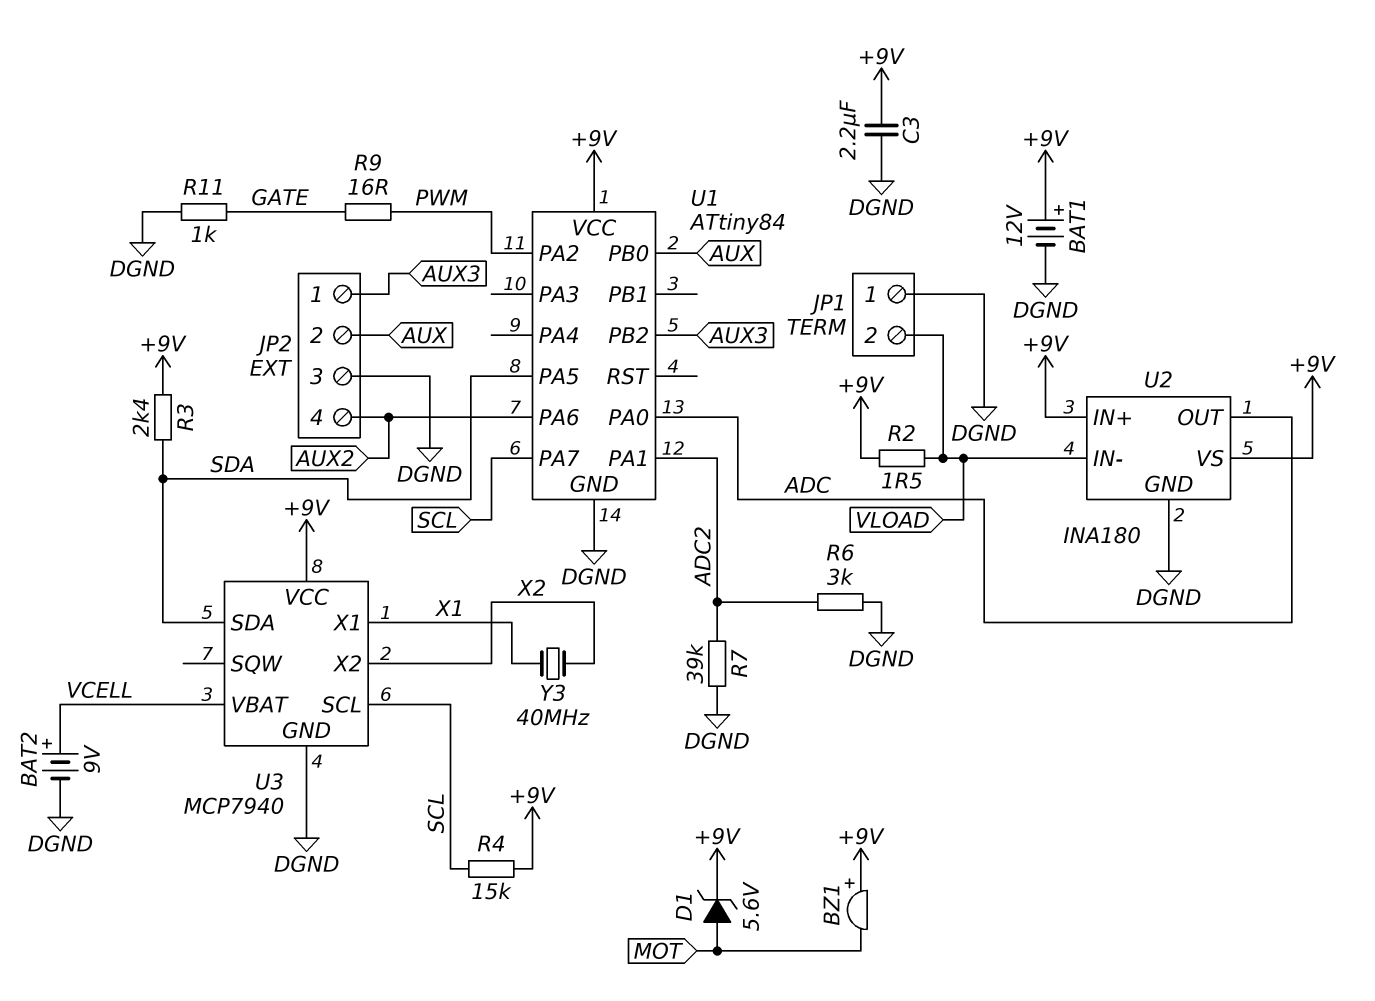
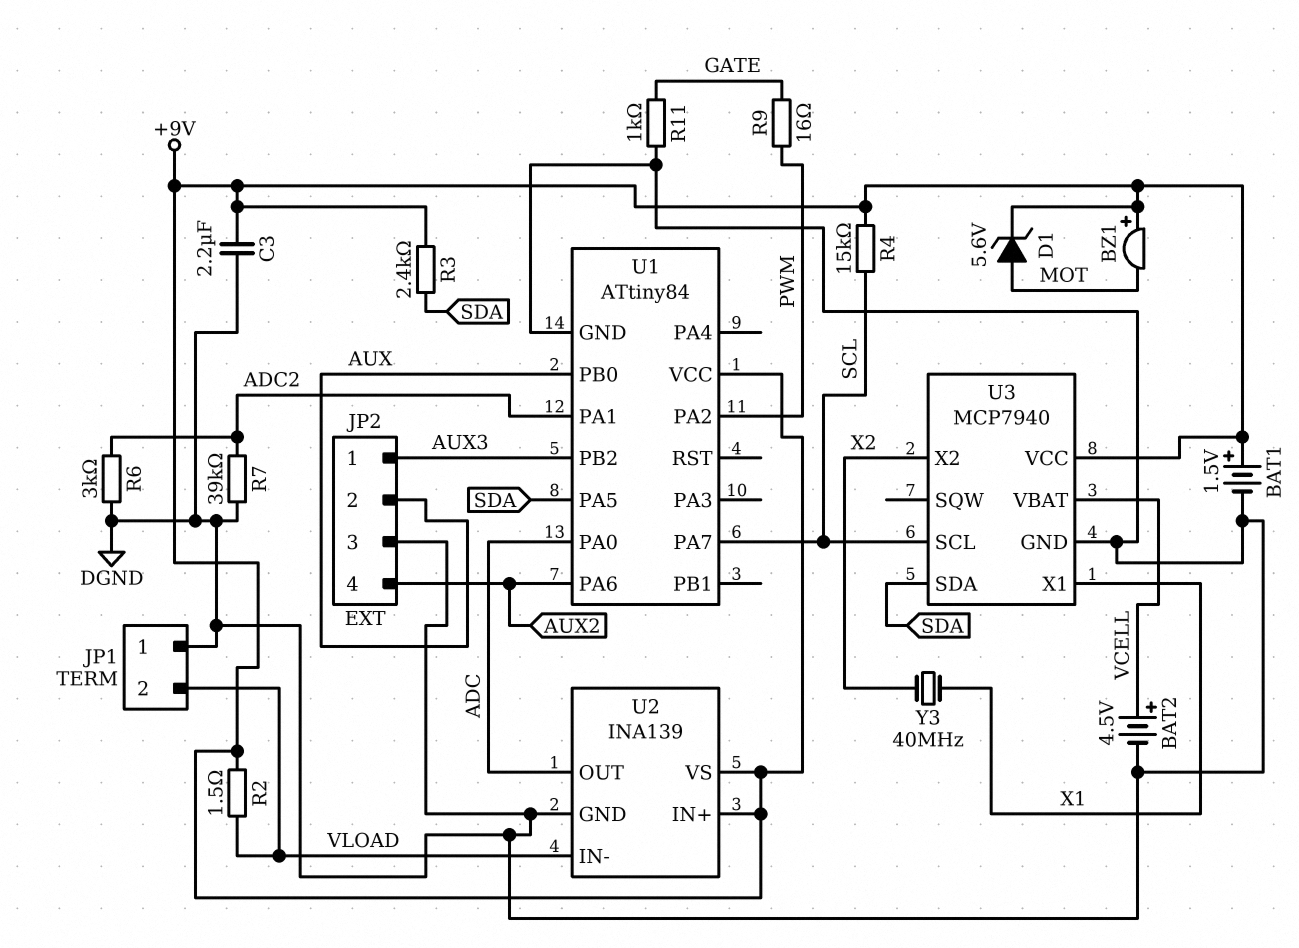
BAT1: 12V (plus +9V, minus DGND) -> 1.5V (plus +9V, minus DGND)
BAT2: 9V (plus VCELL, minus DGND) -> 4.5V (plus VCELL, minus DGND)
U2: INA180 -> INA139

